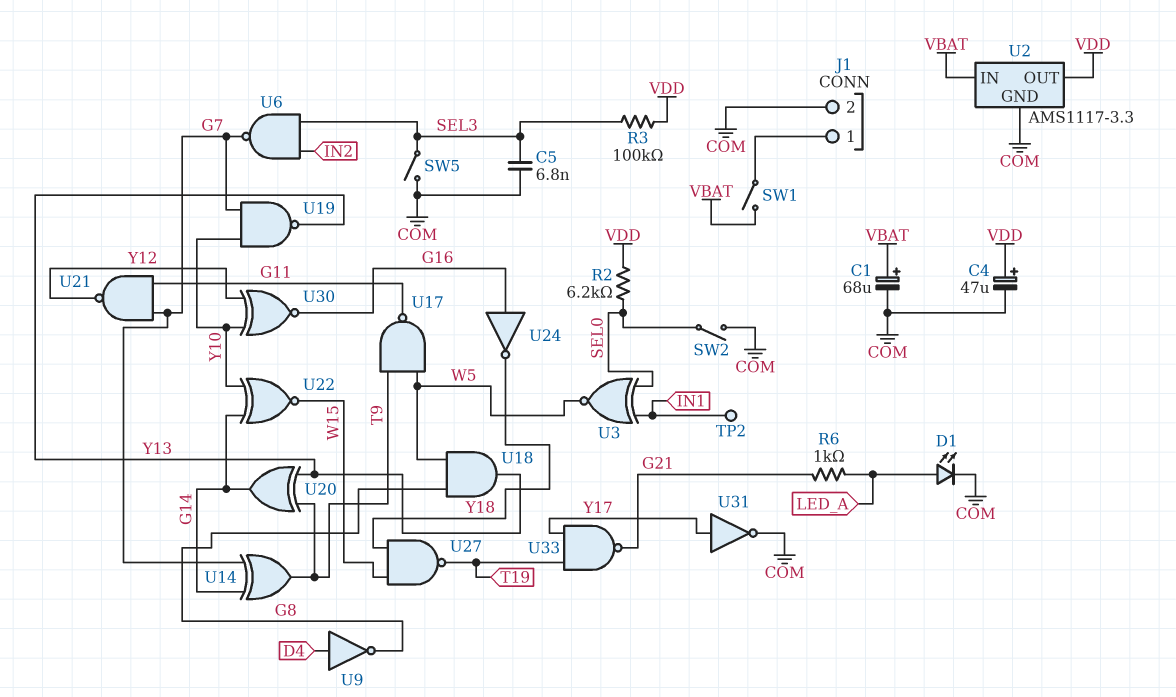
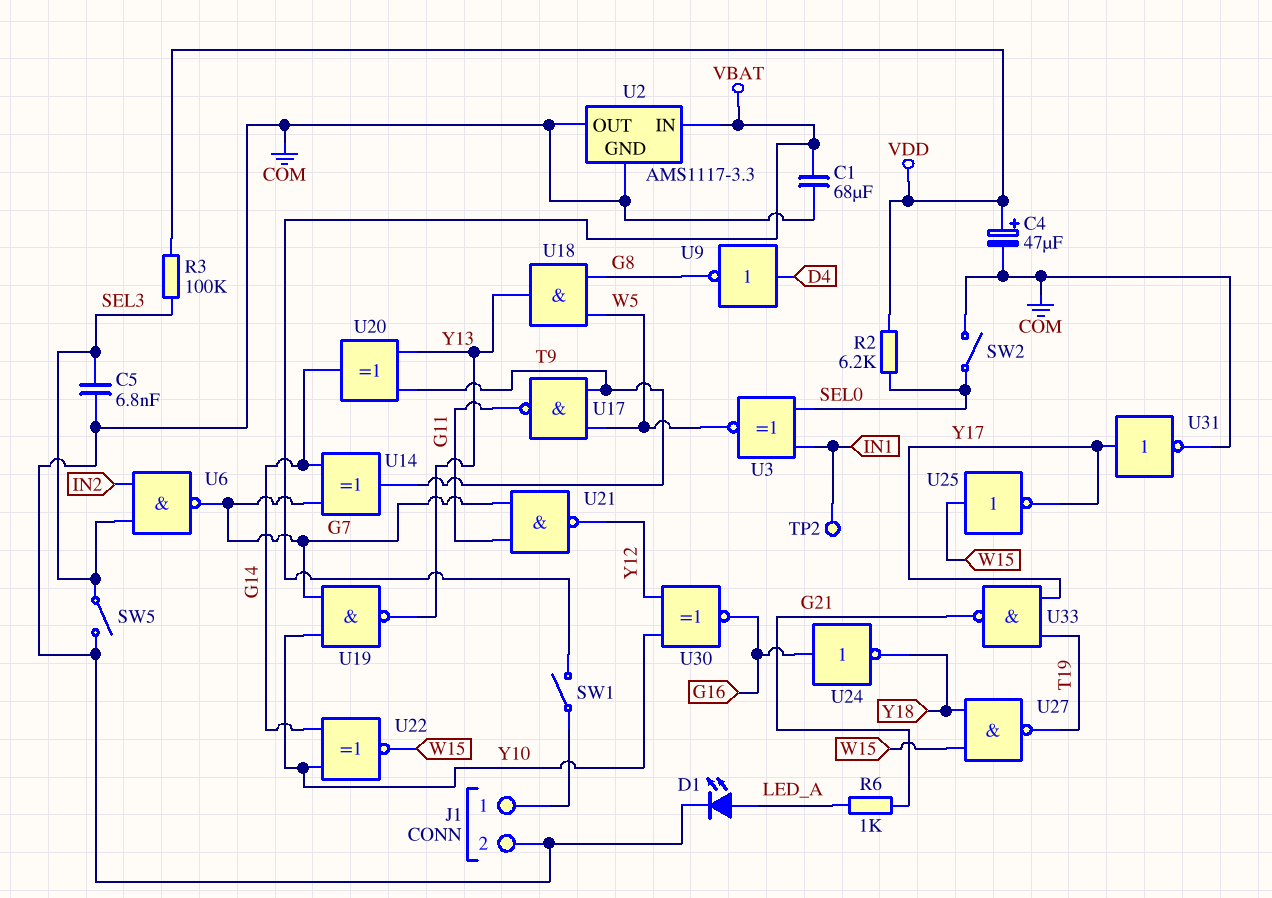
C1: 68uF (plus VBAT, minus COM) -> 68uF (COM, VBAT)
U2 pin OUT: VDD -> COM
U25: none -> NOT (in W15, out Y17)

